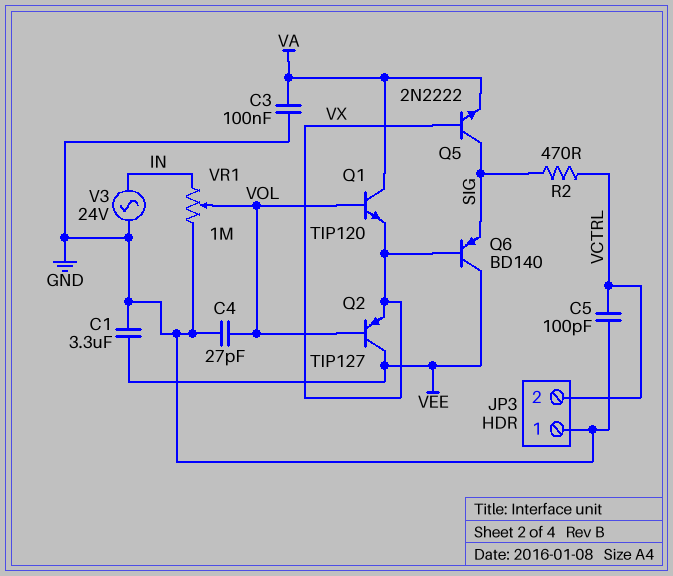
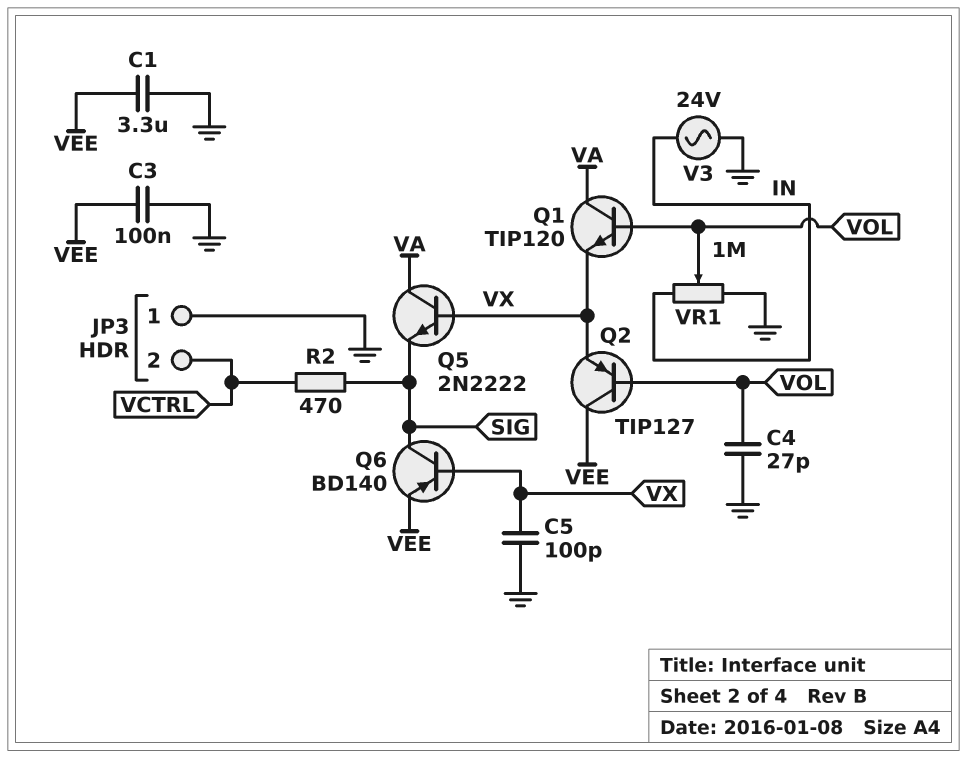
C3: 100nF (GND, VA) -> 100nF (GND, VEE)
C5: 100pF (GND, VCTRL) -> 100pF (GND, VX)
Q5: NPN 2N2222 (B VX, C SIG, E VA) -> NPN 2N2222 (B VX, C VA, E SIG)
Q6: PNP BD140 (B VX, C VEE, E SIG) -> PNP BD140 (B VX, C SIG, E VEE)

